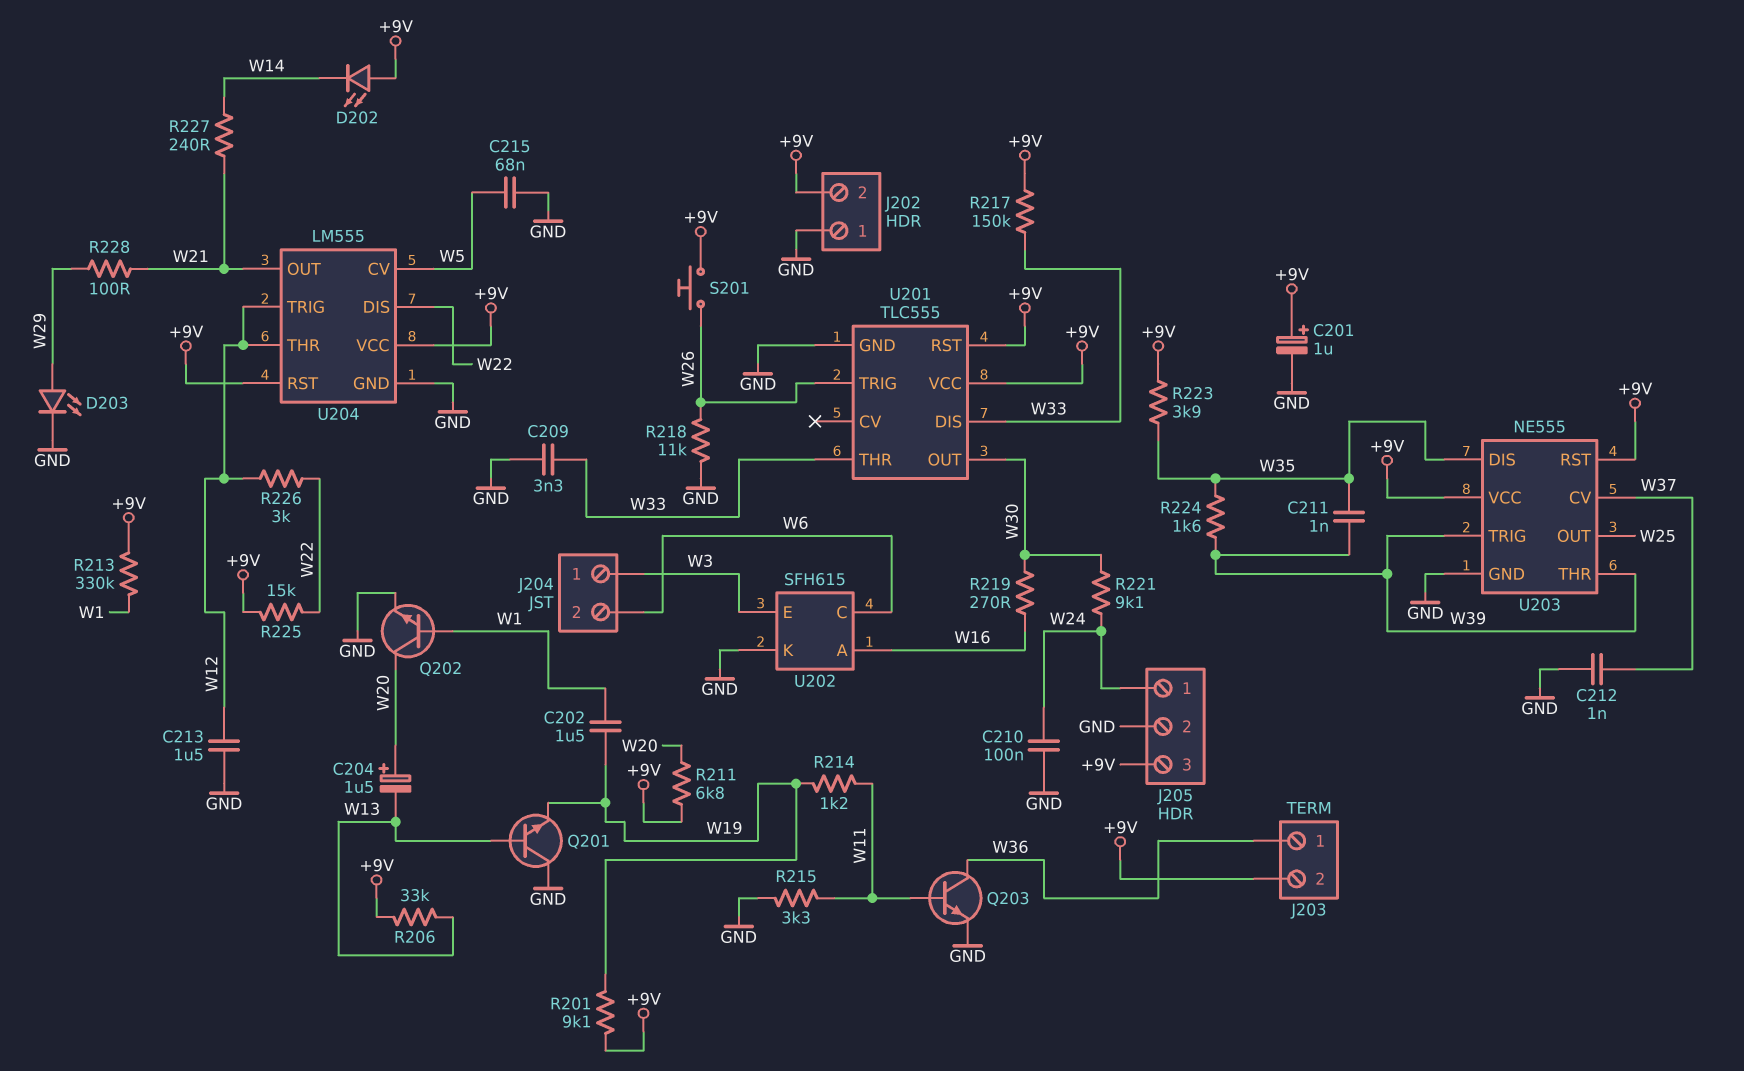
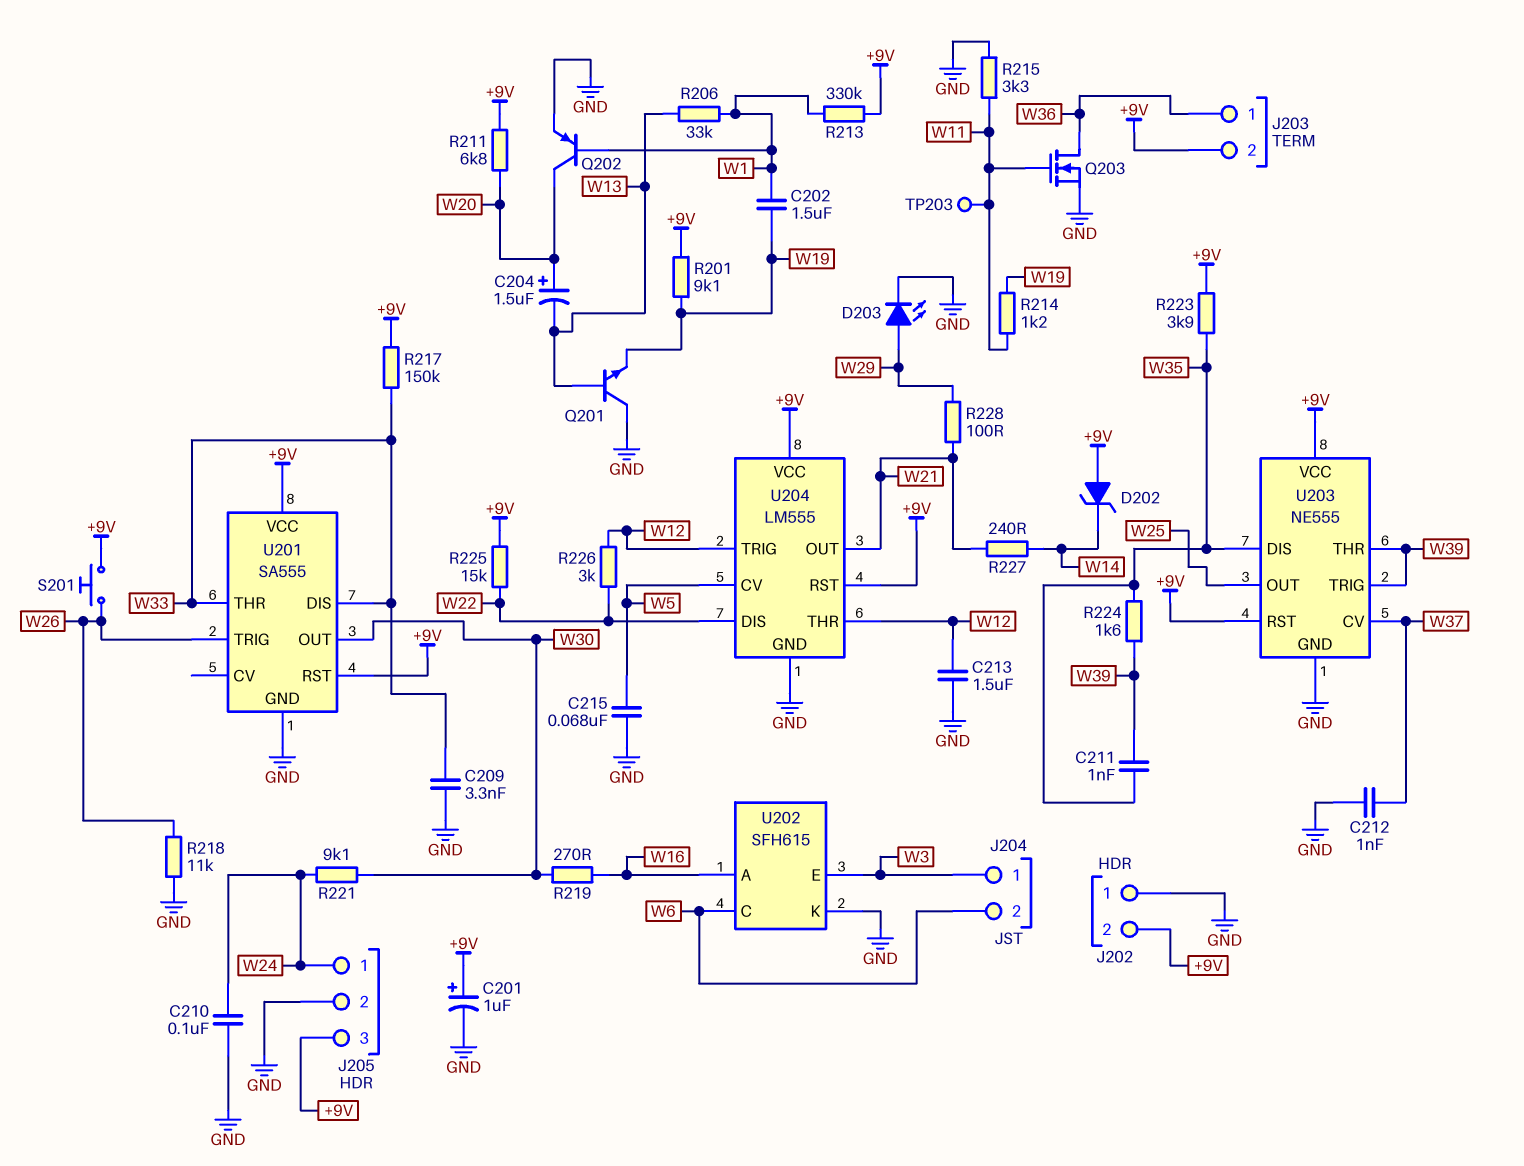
D202: LED (A +9V, K W14) -> zener (A +9V, K W14)
Q202: NPN (B W1, C W20, E GND) -> PNP (B W1, C W20, E GND)
Q203: NPN (B W11, C W36, E GND) -> NMOS (G W11, D W36, S GND)
R206: 33k (+9V, W13) -> 33k (W1, W13)
TP203: none -> test point (W11)
U201: TLC555 -> SA555

